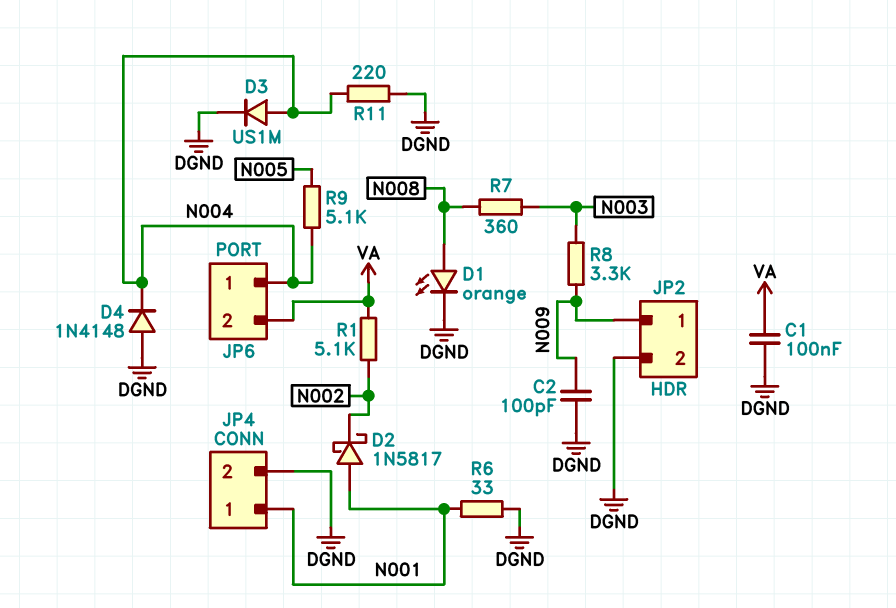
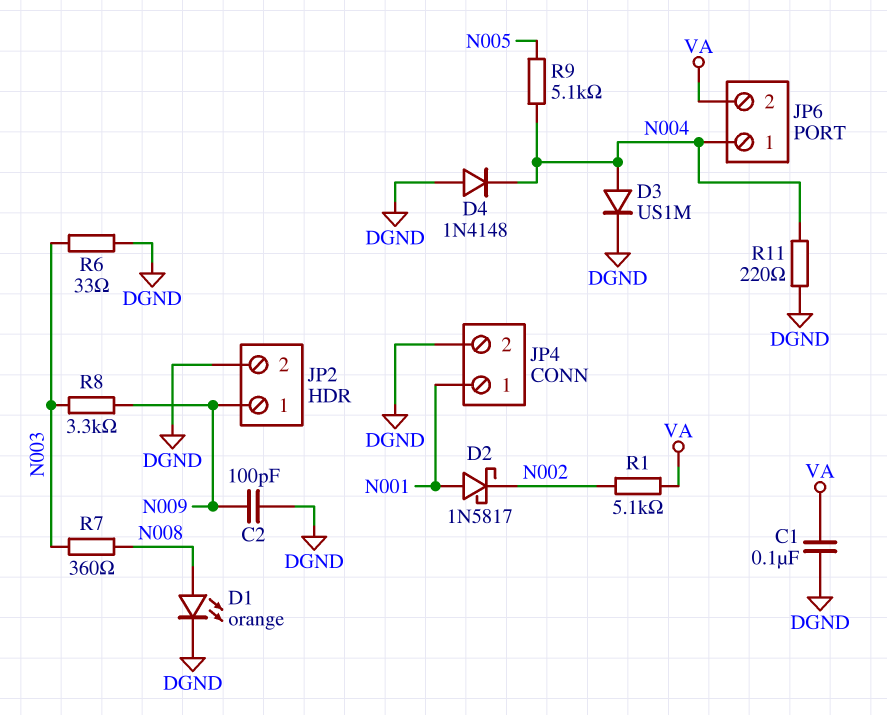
R6: 33 (DGND, N001) -> 33 (DGND, N003)

